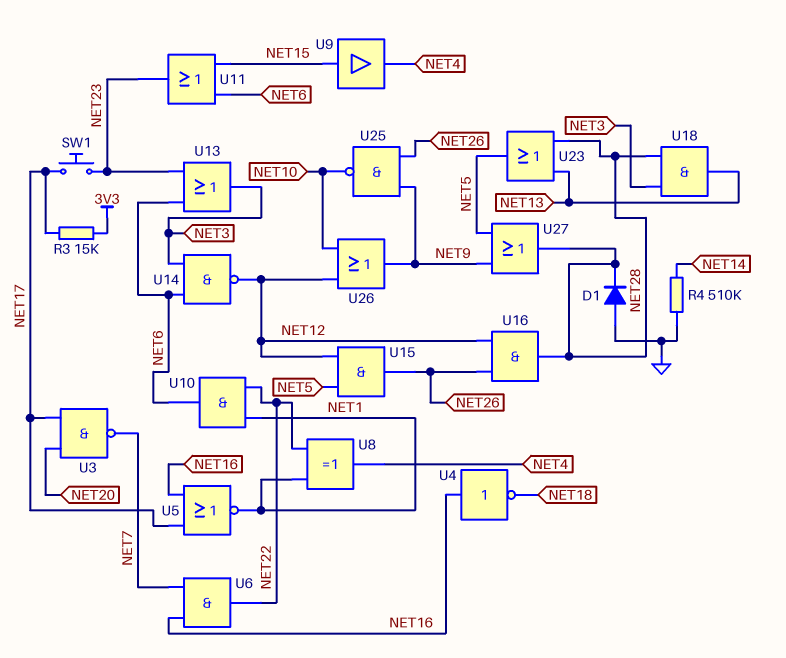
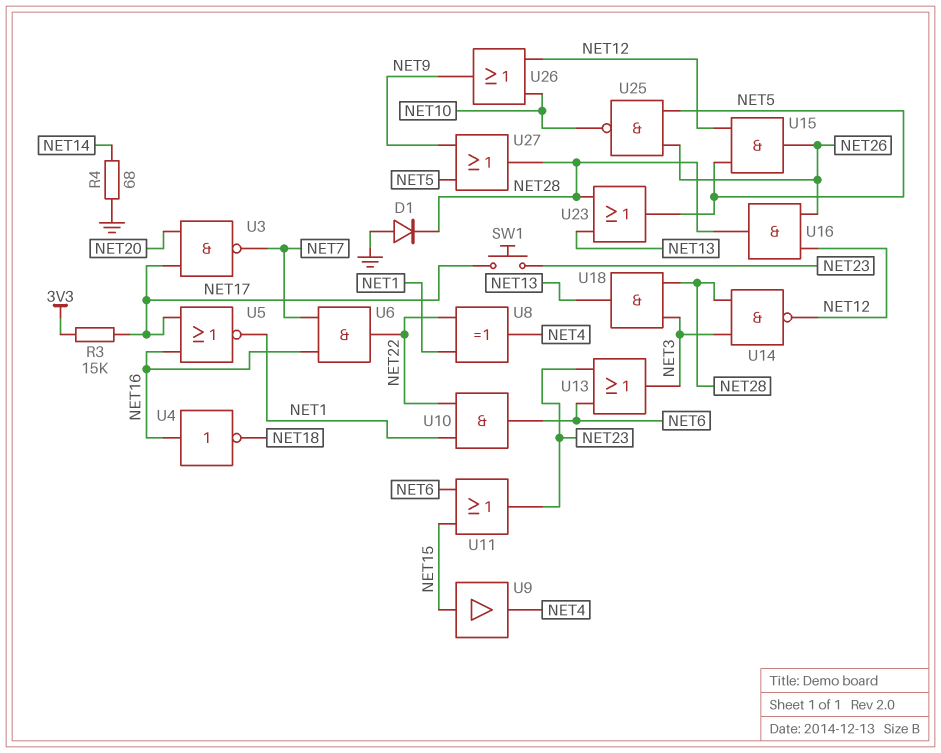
R4: 510k (GND, NET14) -> 68 (GND, NET14)
U14: NAND (in NET3, in NET6, out NET12) -> NAND (in NET3, in NET28, out NET12)
U25: NAND (in NET9, in NET26, out NET10) -> NAND (in NET5, in NET26, out NET10)

